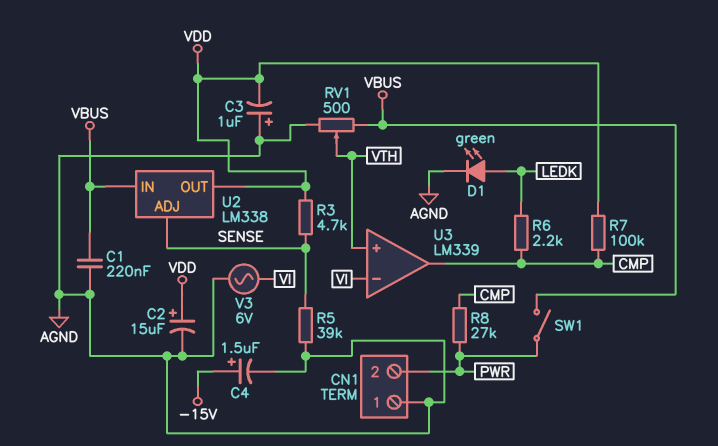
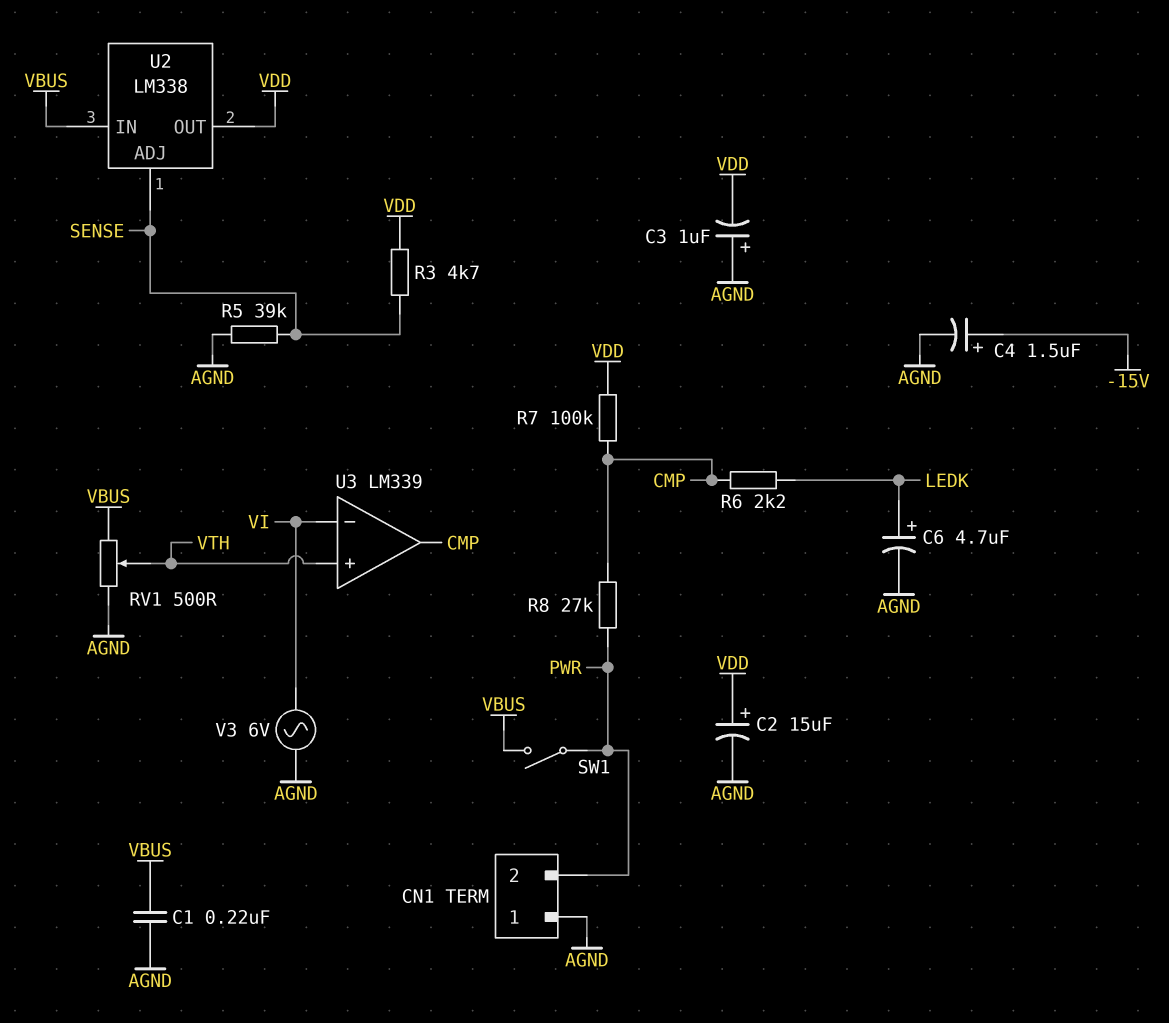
C6: none -> 4.7uF (plus LEDK, minus AGND)
D1: LED green (A LEDK, K AGND) -> none

